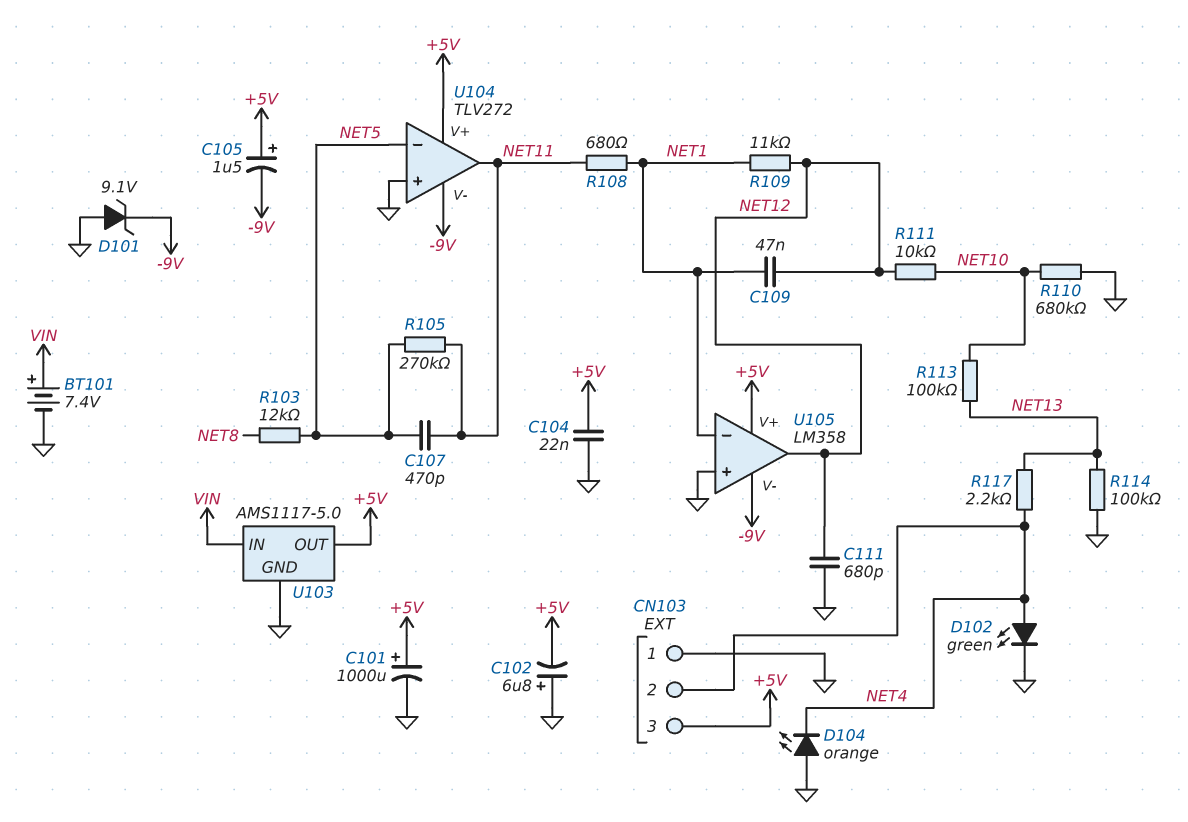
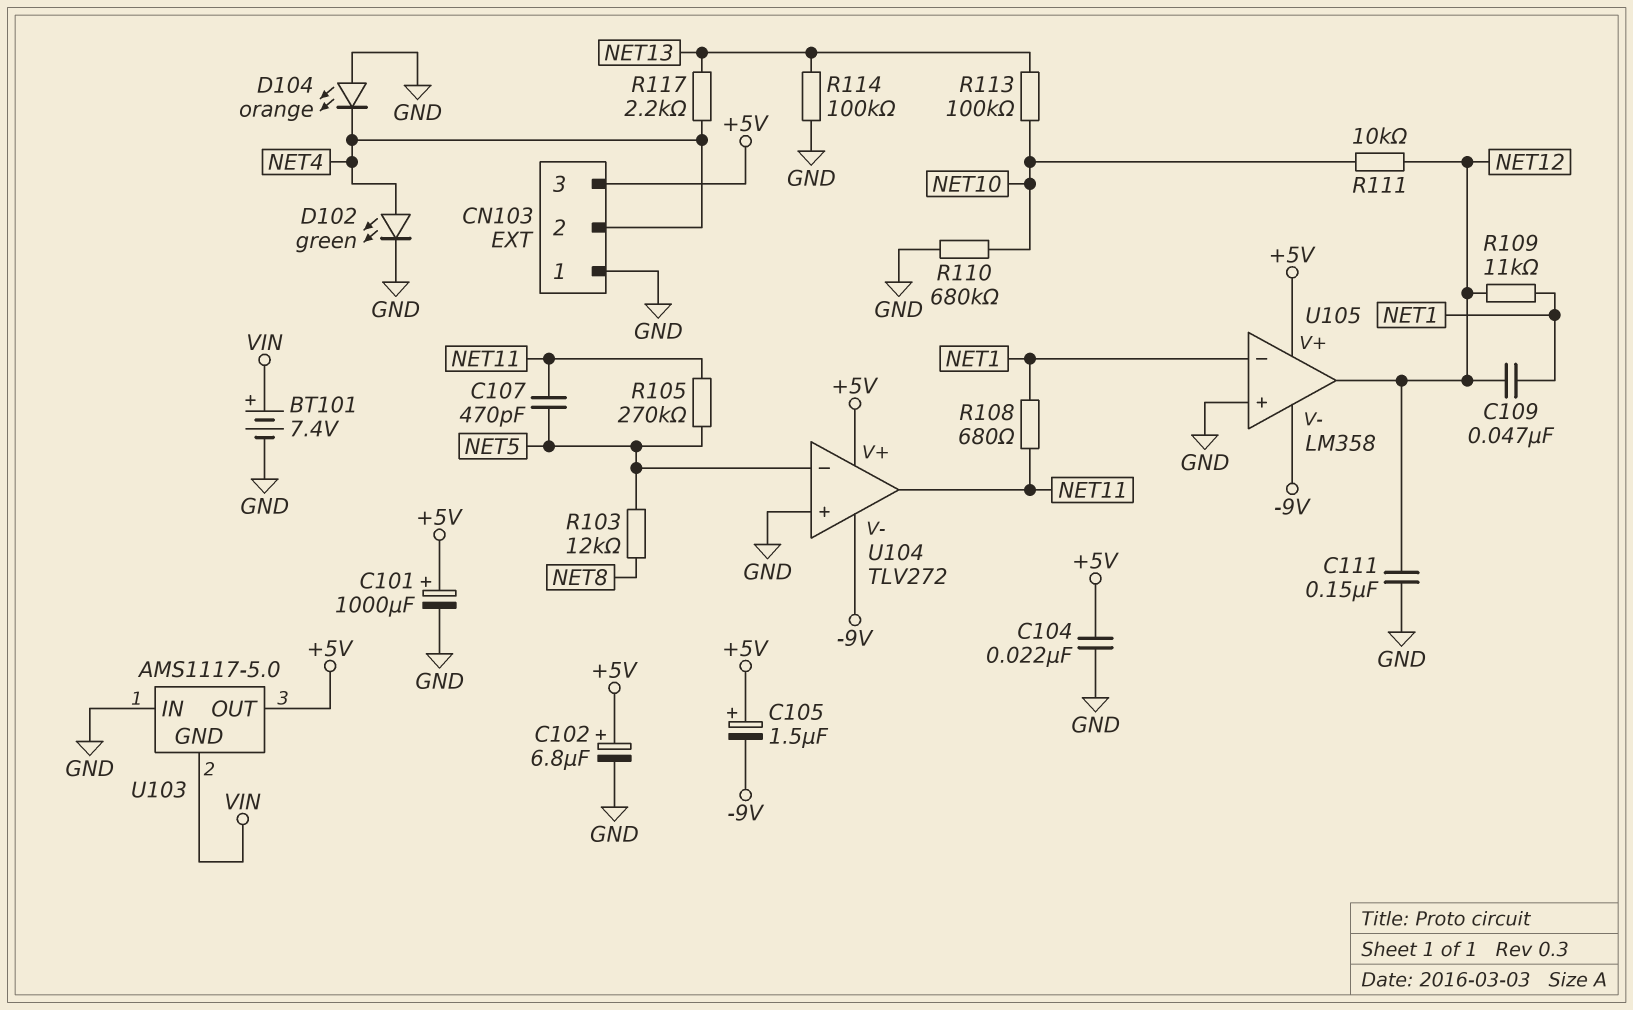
C102: 6.8uF (plus GND, minus +5V) -> 6.8uF (plus +5V, minus GND)
C111: 680pF (GND, NET12) -> 150nF (GND, NET12)
D101: zener 9.1V (A GND, K -9V) -> none
U103 pin GND: GND -> VIN
U103 pin IN: VIN -> GND

